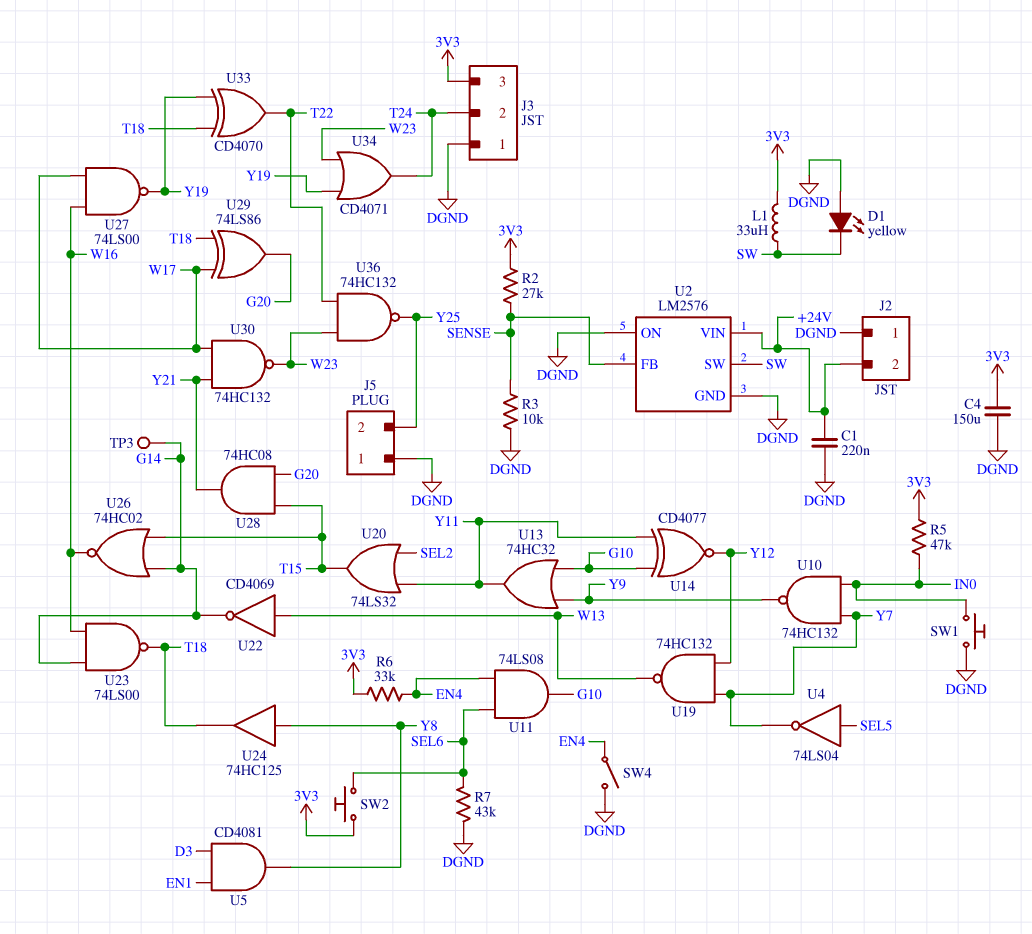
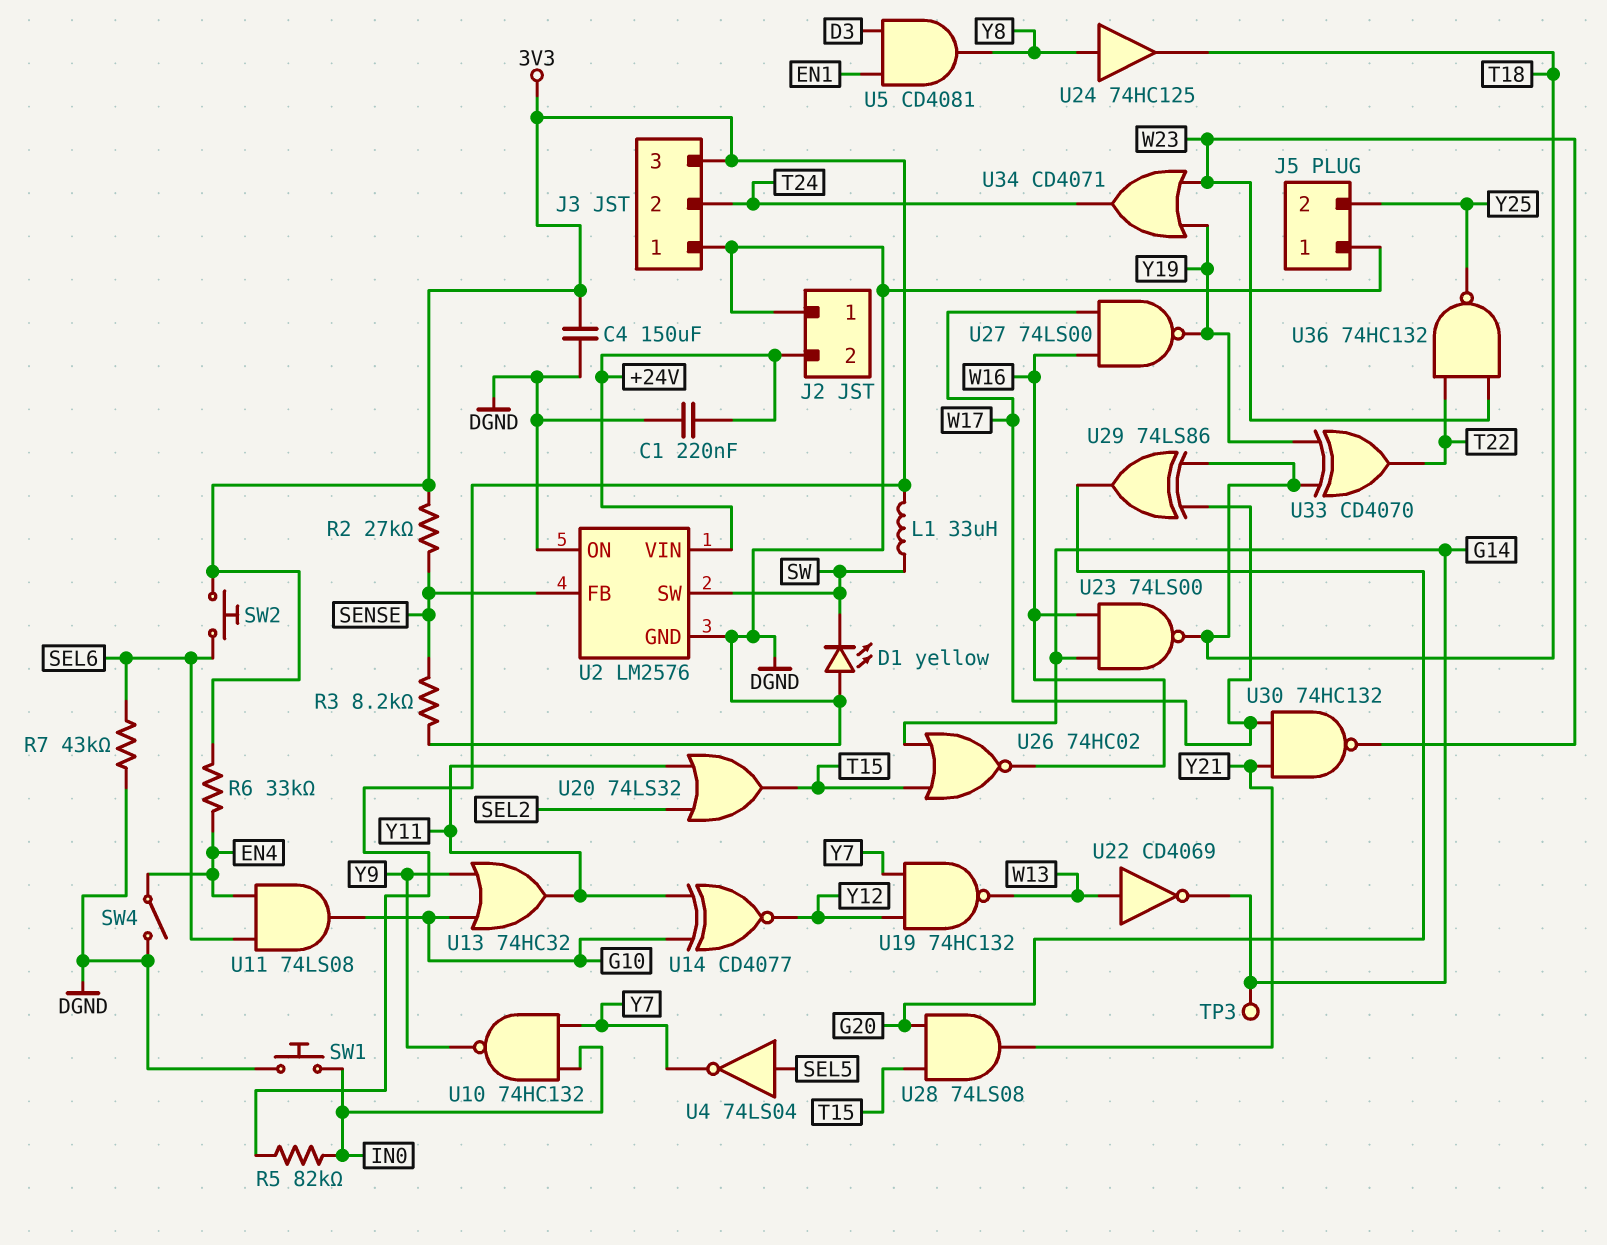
R3: 10k (DGND, SENSE) -> 8.2k (DGND, SENSE)
R5: 47k (3V3, IN0) -> 82k (3V3, IN0)
U28: AND 74HC08 (in G20, in T15, out Y21) -> AND 74LS08 (in G20, in T15, out Y21)

